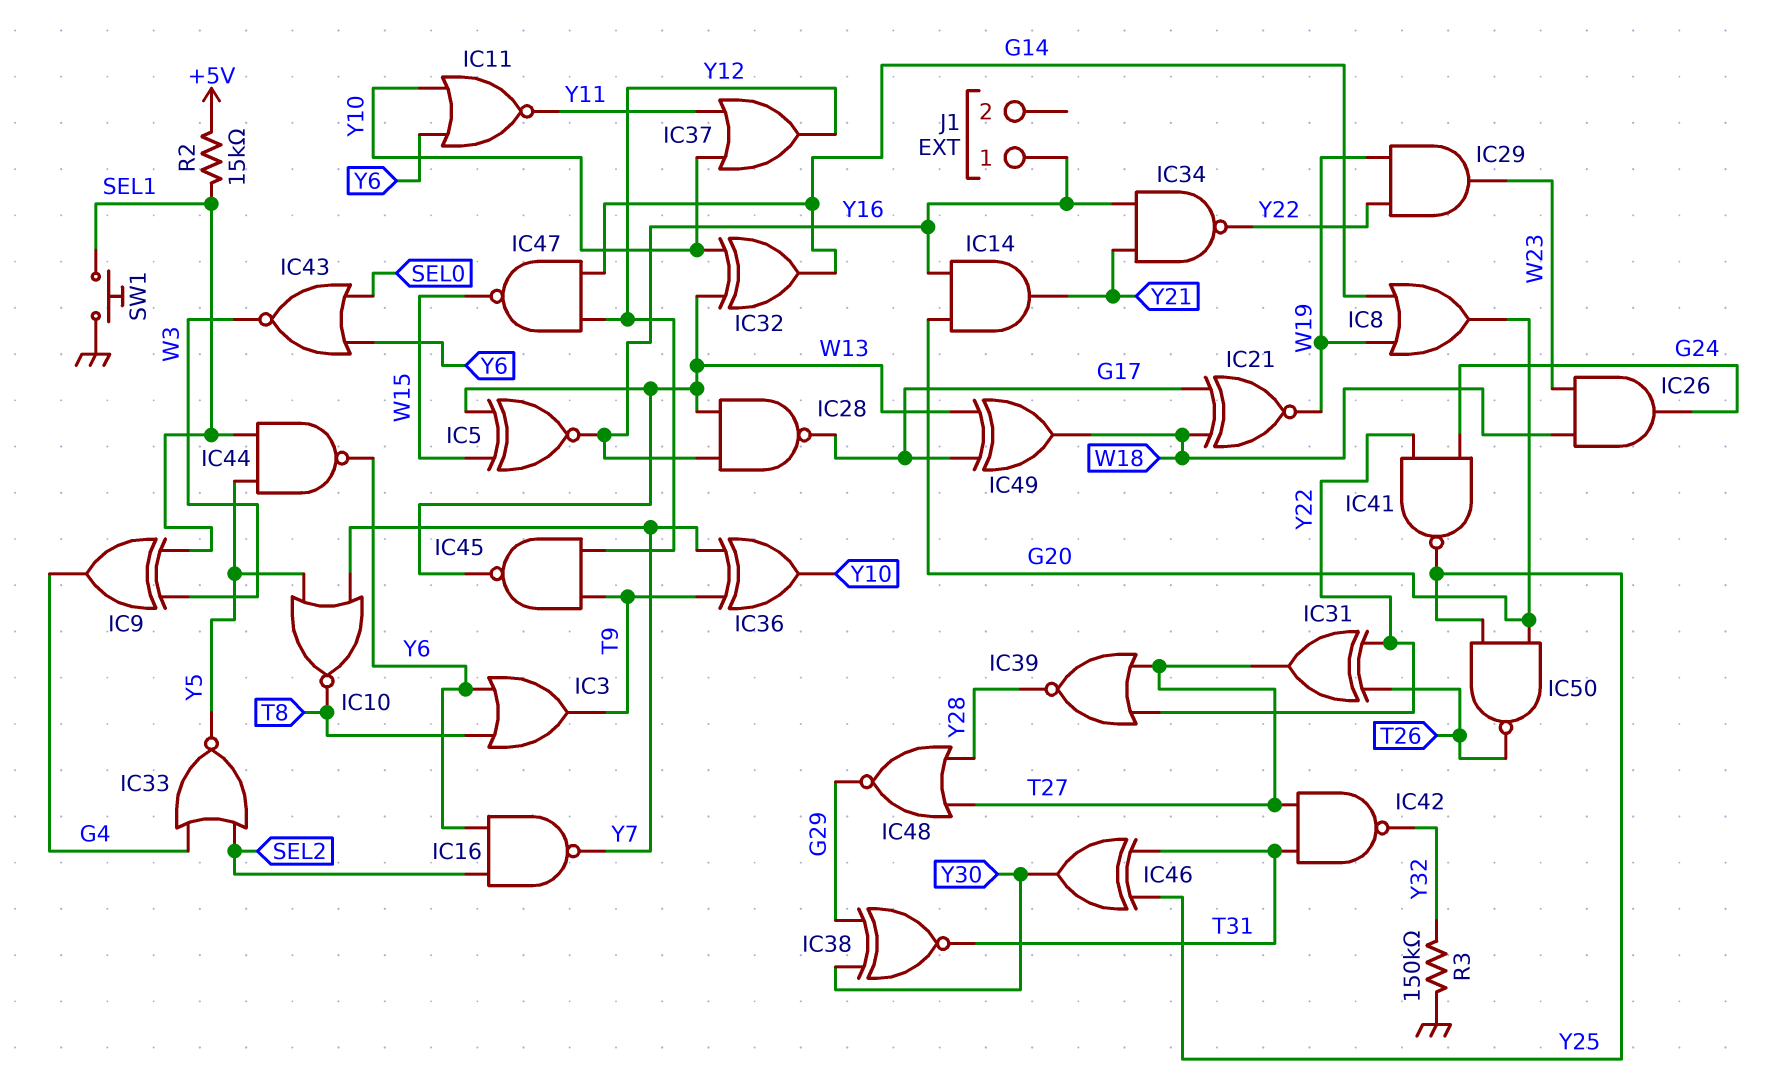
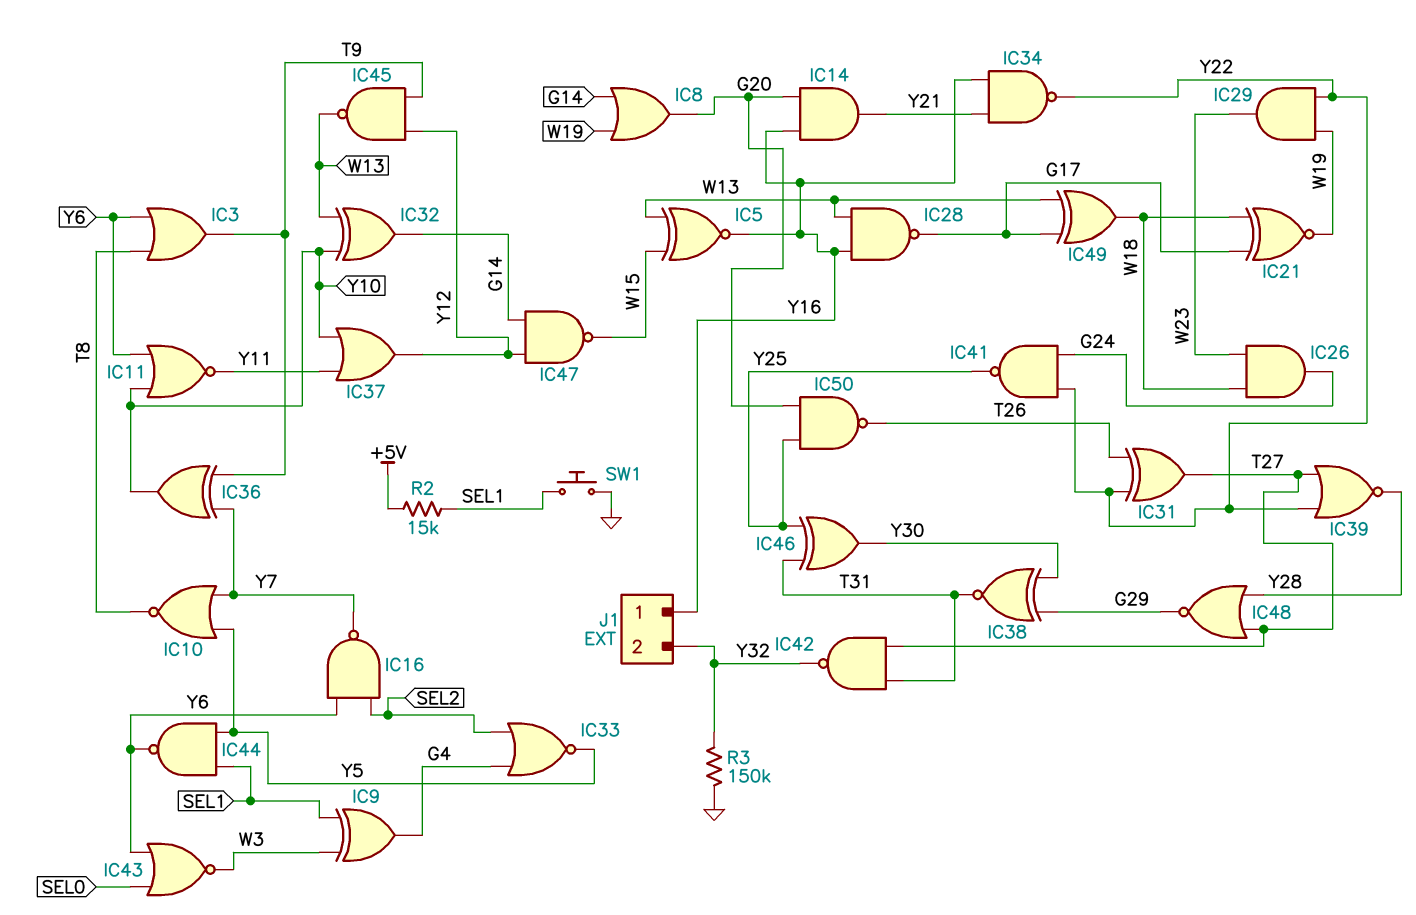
J1 pin 2: none -> Y32

